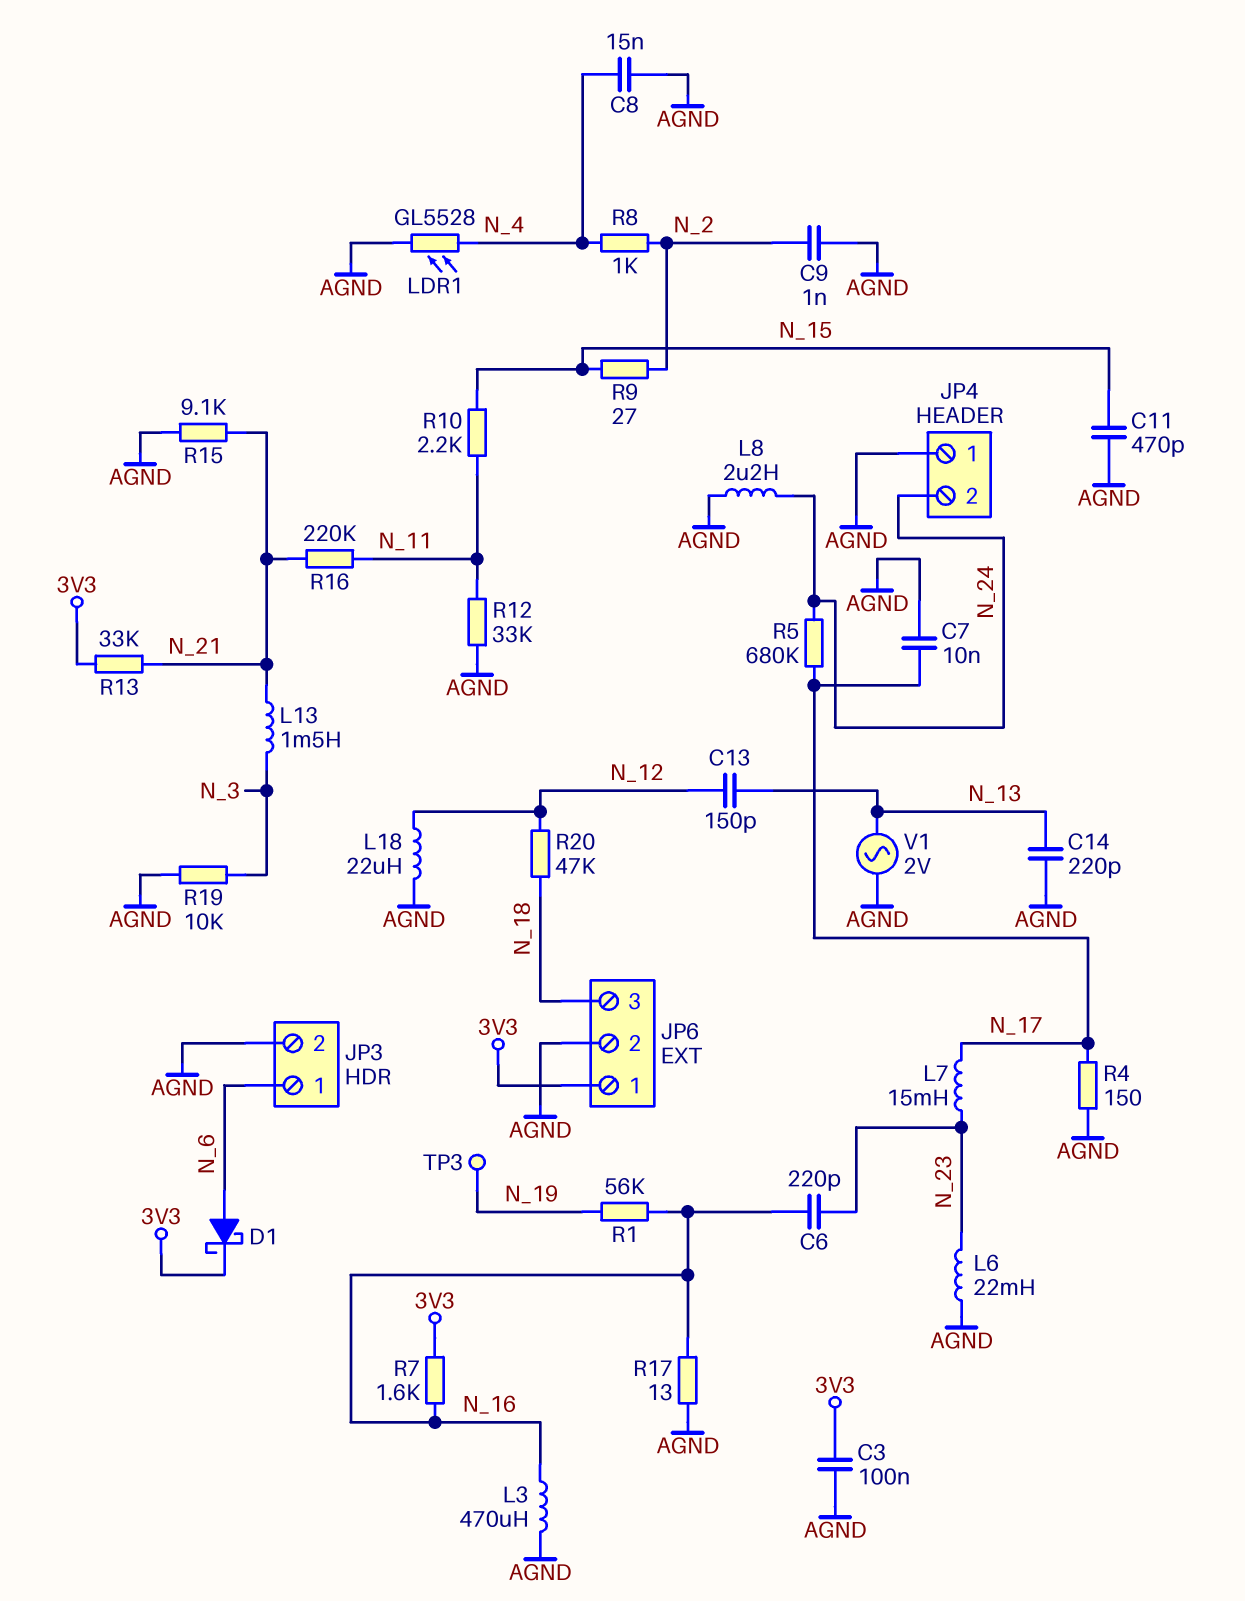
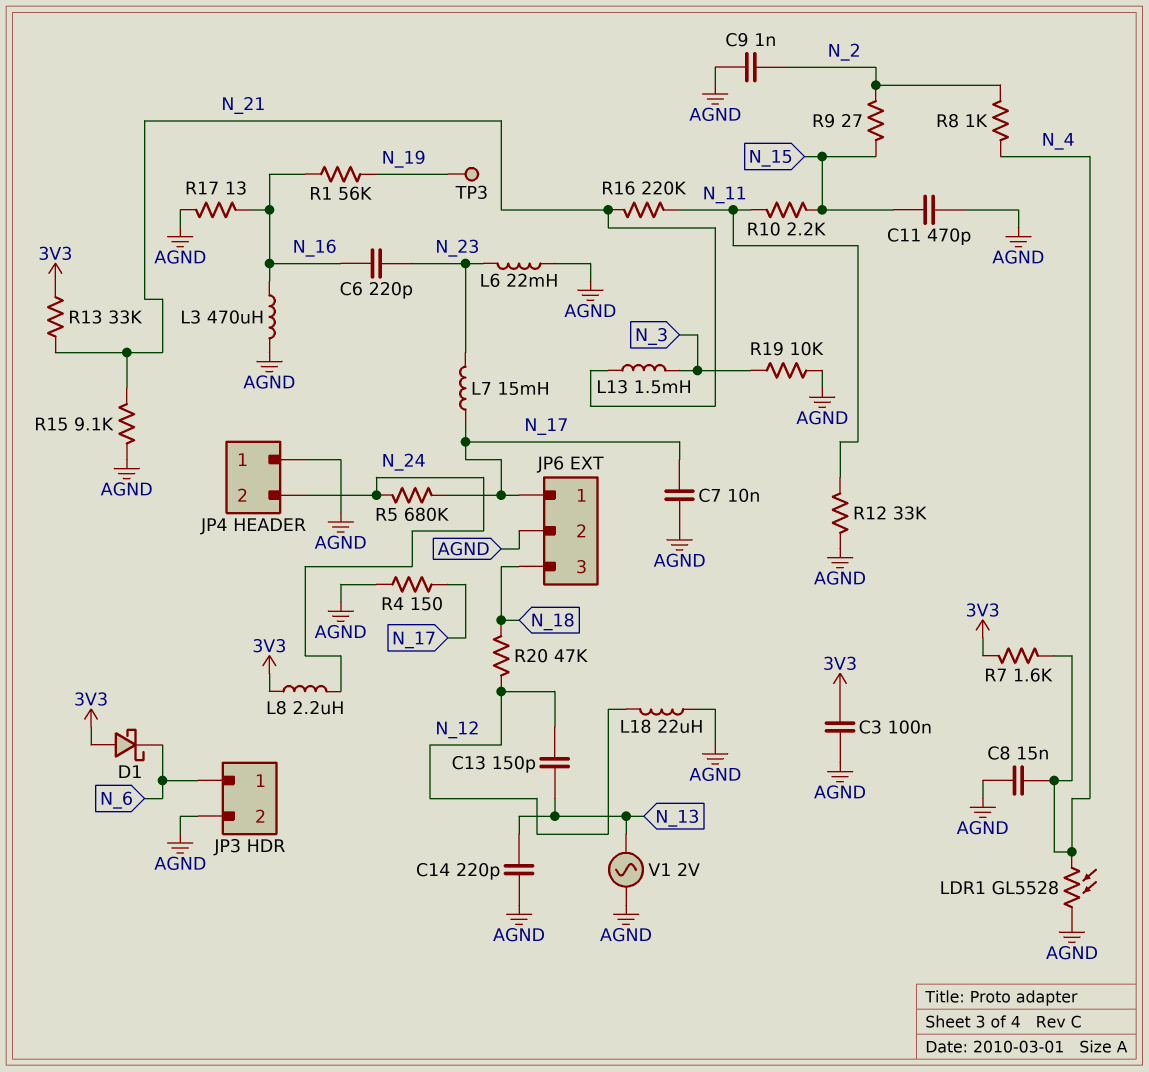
D1: schottky (A N_6, K 3V3) -> schottky (A 3V3, K N_6)
JP6 pin 1: 3V3 -> N_17
L8: 2.2uH (AGND, N_24) -> 2.2uH (3V3, N_24)
R7: 1.6k (3V3, N_16) -> 1.6k (3V3, N_4)

